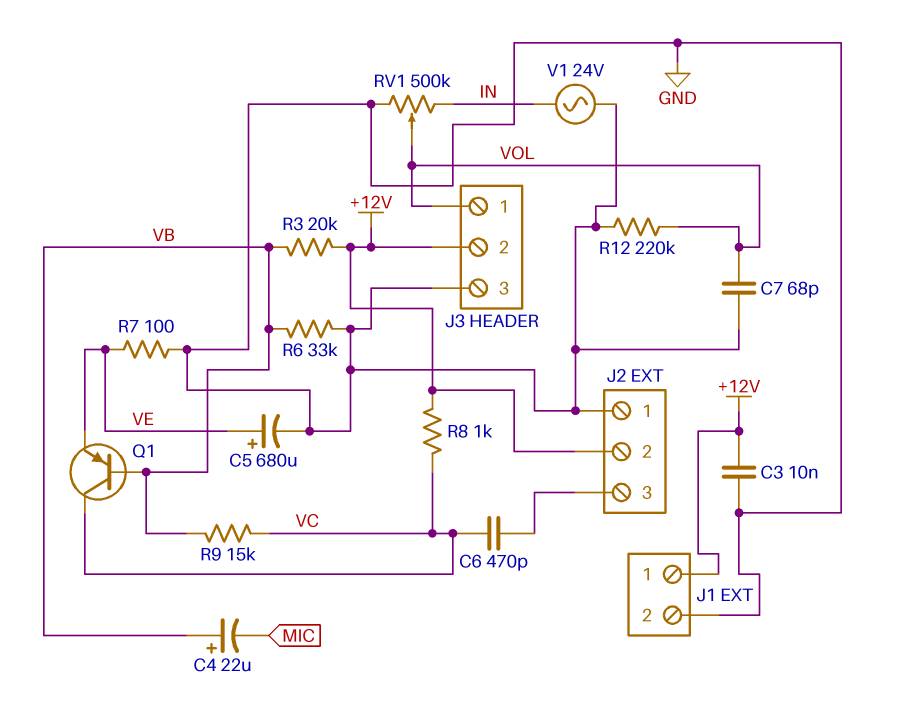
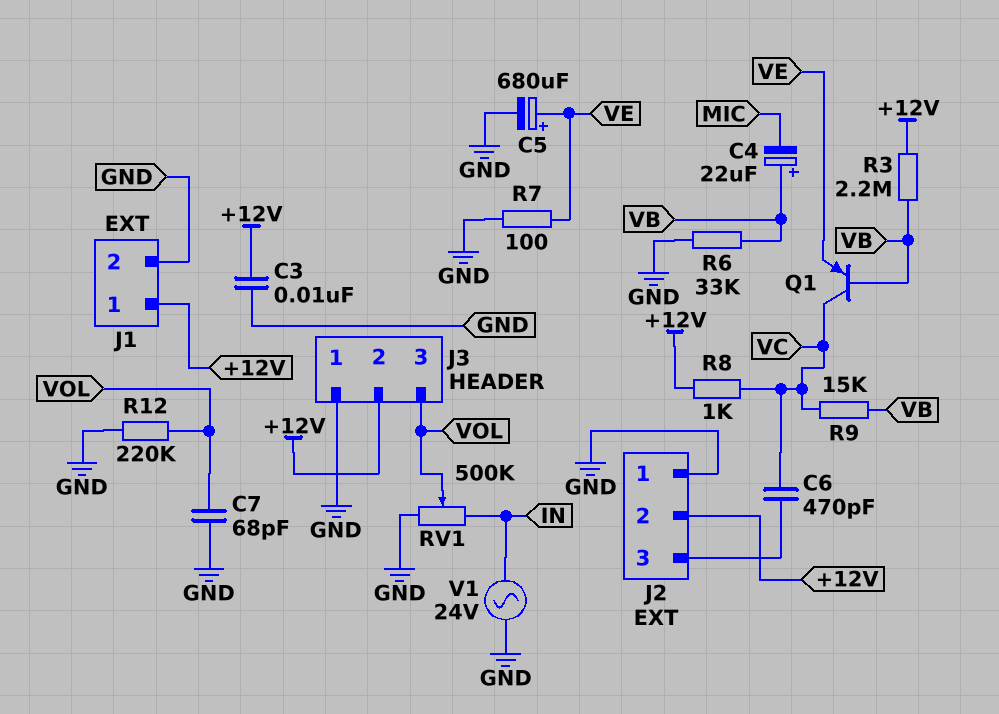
J3 pin 1: VOL -> GND
J3 pin 3: GND -> VOL
R3: 20k (+12V, VB) -> 2.2M (+12V, VB)

